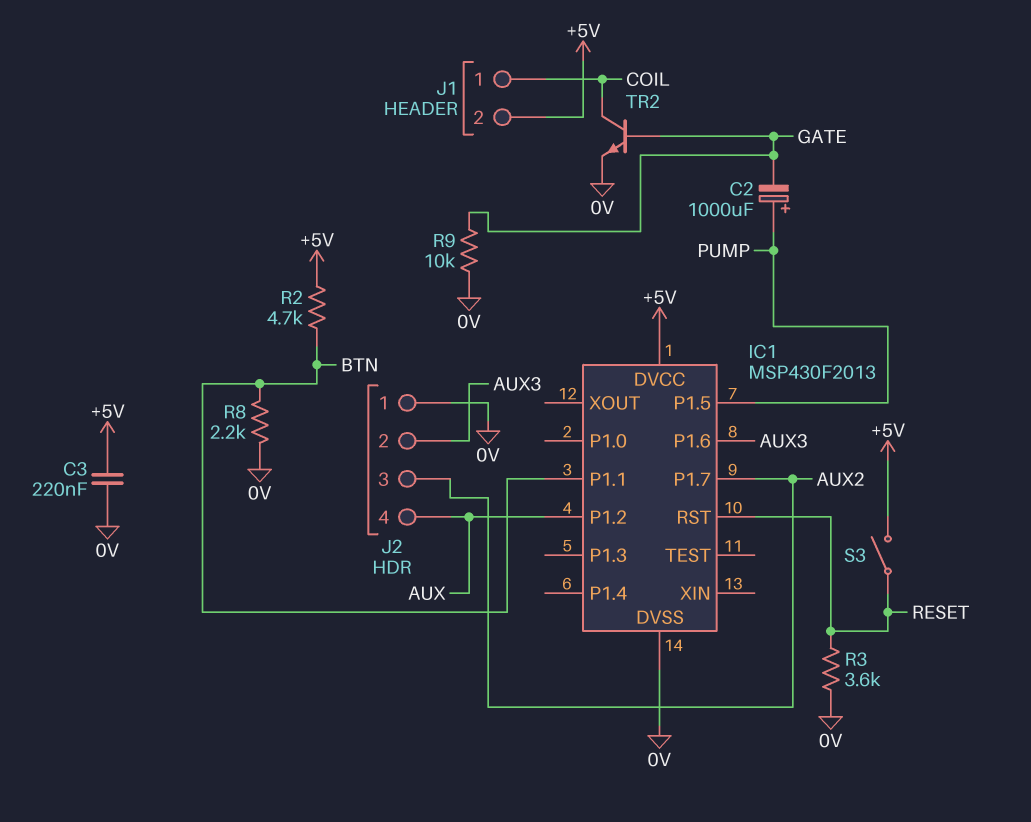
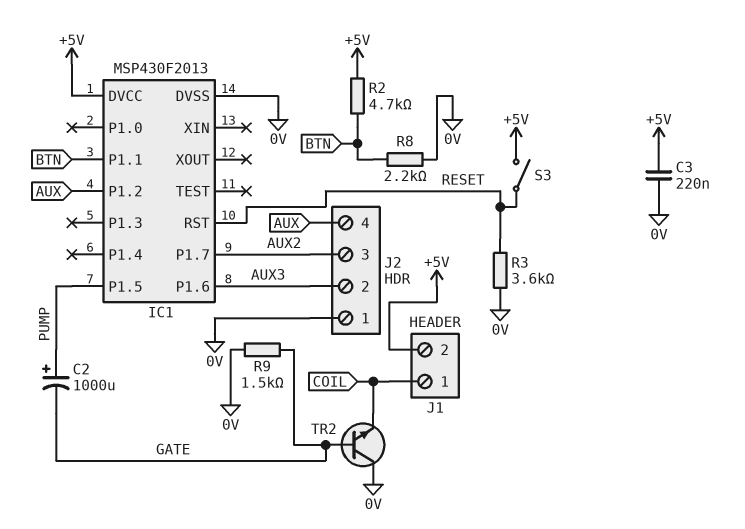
R9: 10k (0V, GATE) -> 1.5k (0V, GATE)
TR2: NPN (B GATE, C COIL, E 0V) -> NPN (B GATE, C 0V, E COIL)

